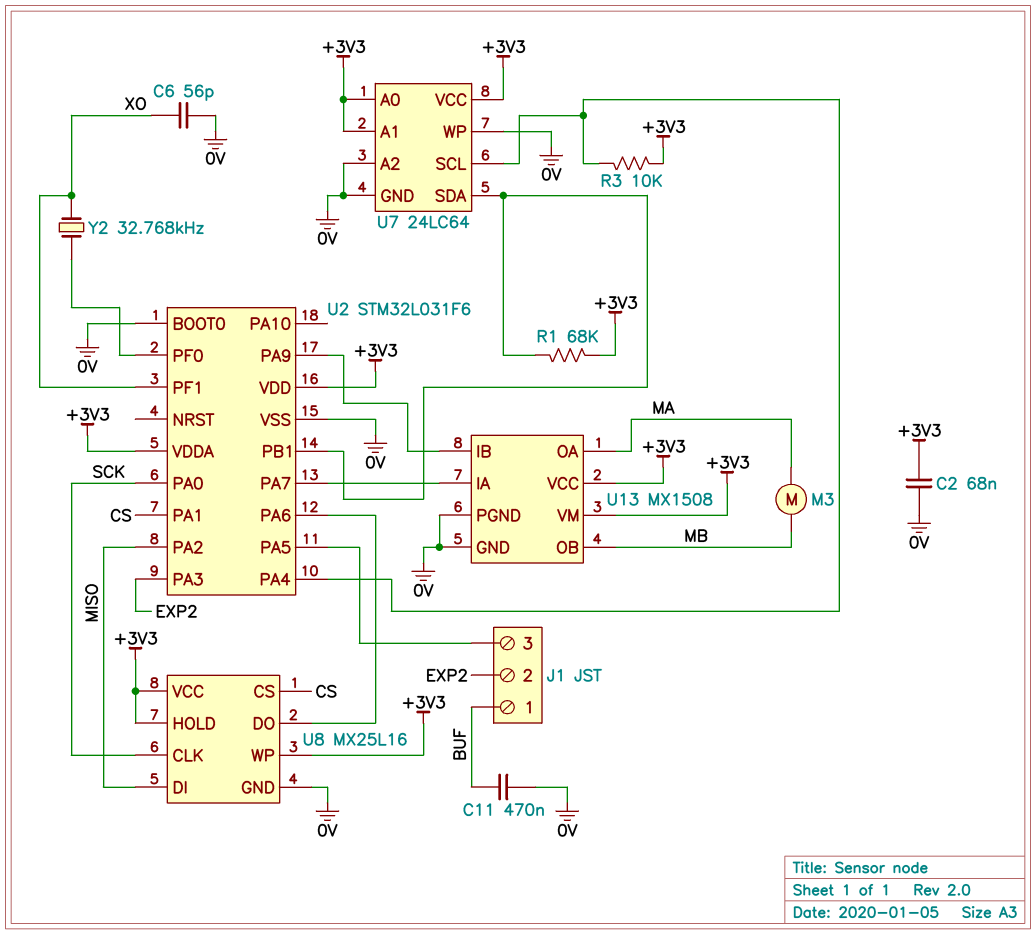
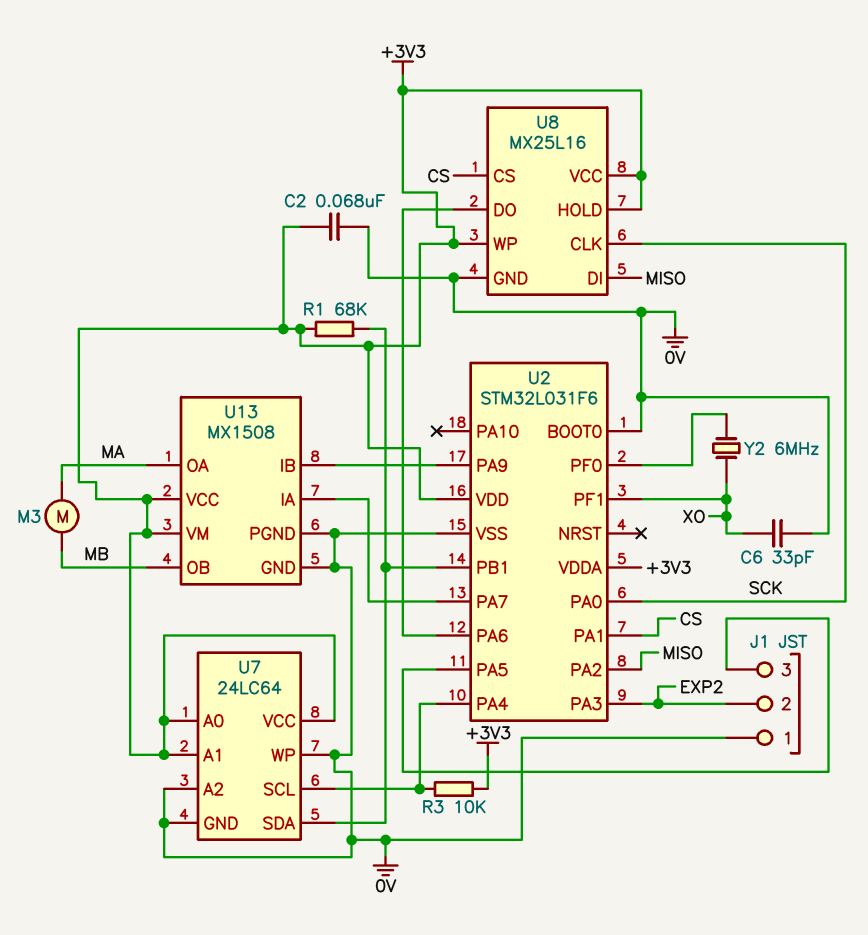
C6: 56pF (0V, XO) -> 33pF (0V, XO)
C11: 470nF (0V, BUF) -> none
J1 pin 1: BUF -> 0V
Y2: 32.768kHz (U2/PF0, XO) -> 6MHz (U2/PF0, XO)

